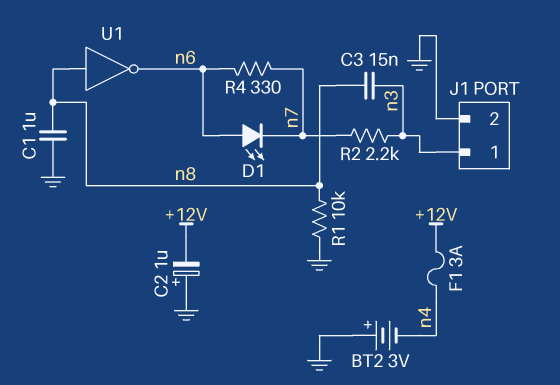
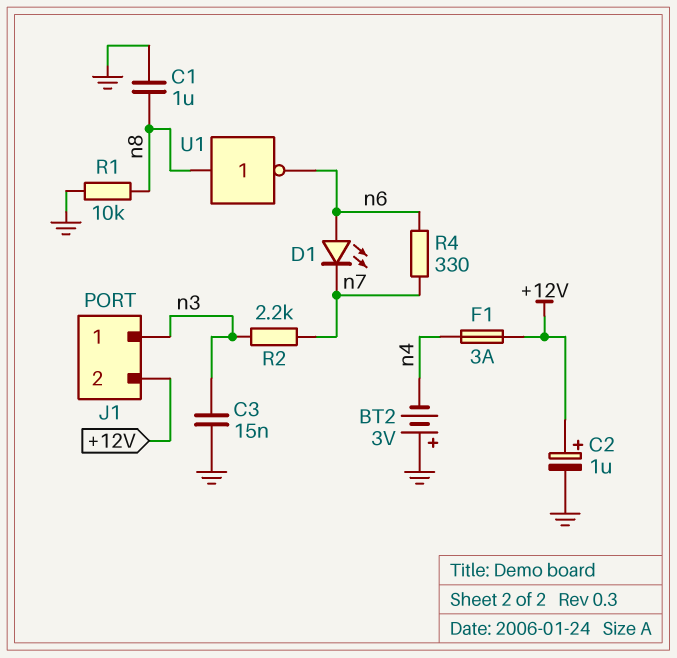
C2: 1uF (plus GND, minus +12V) -> 1uF (plus +12V, minus GND)
C3: 15nF (n3, n8) -> 15nF (GND, n3)
J1 pin 2: GND -> +12V

